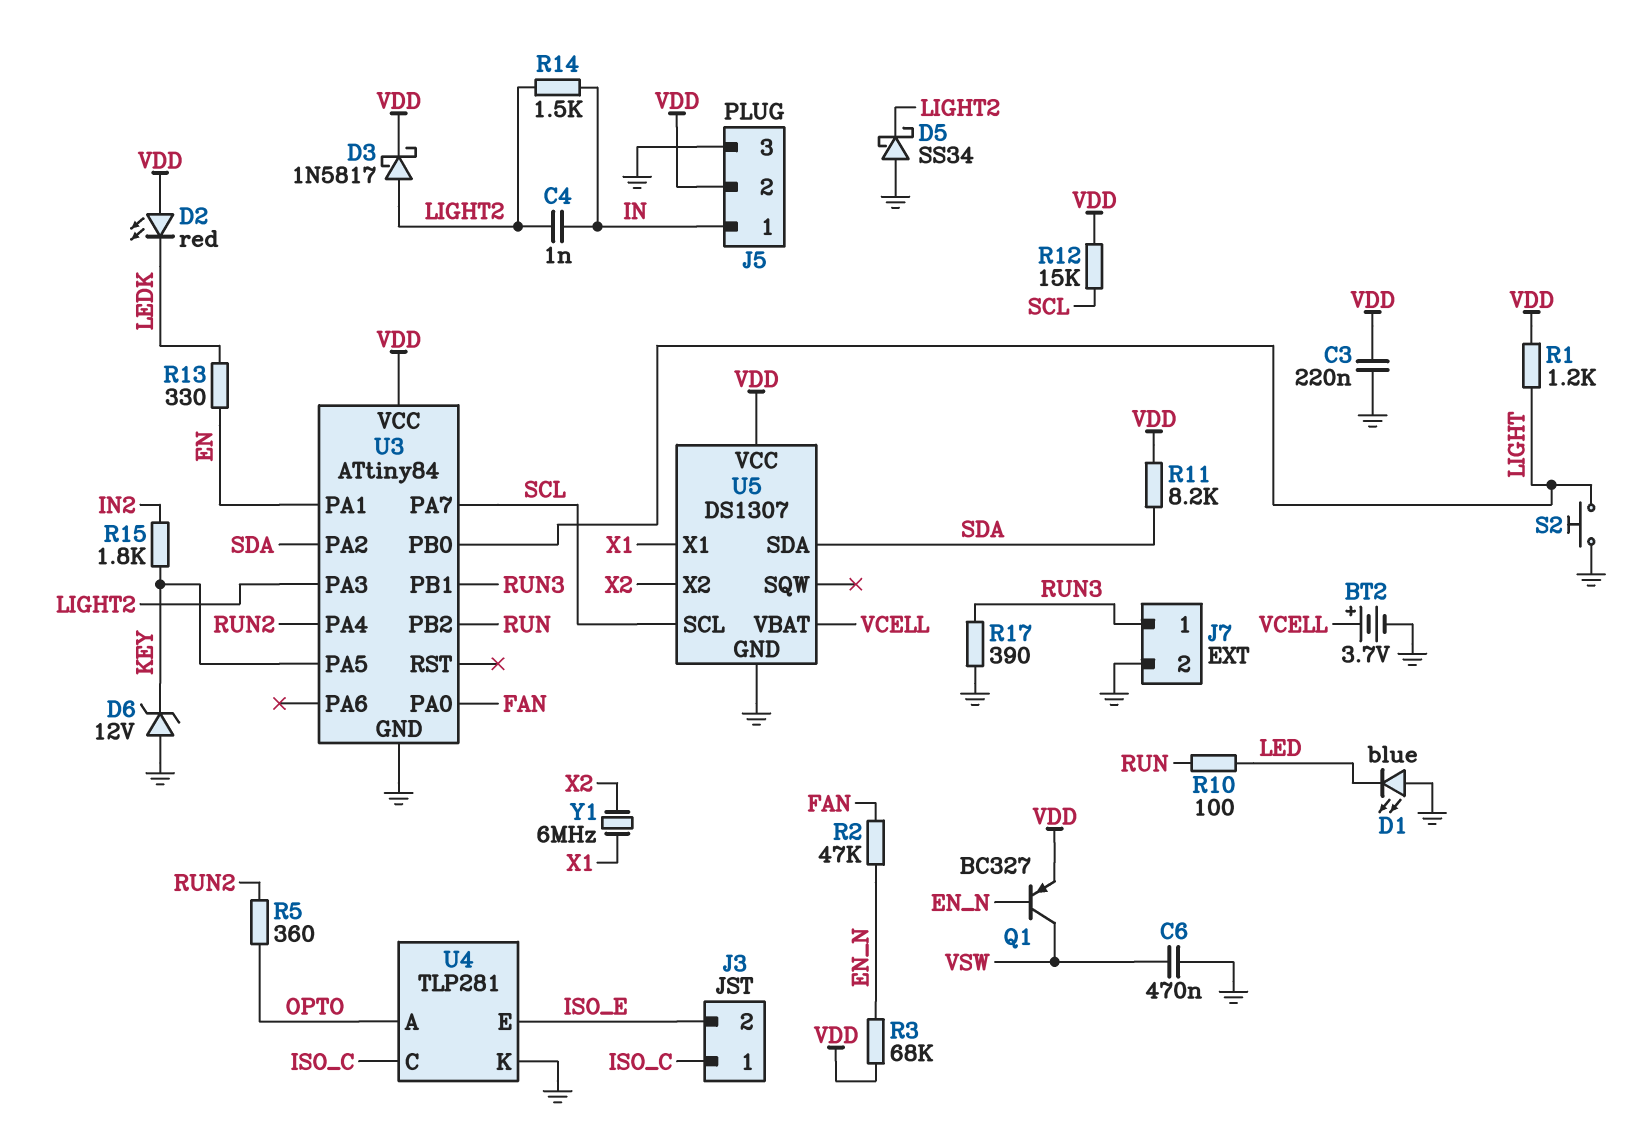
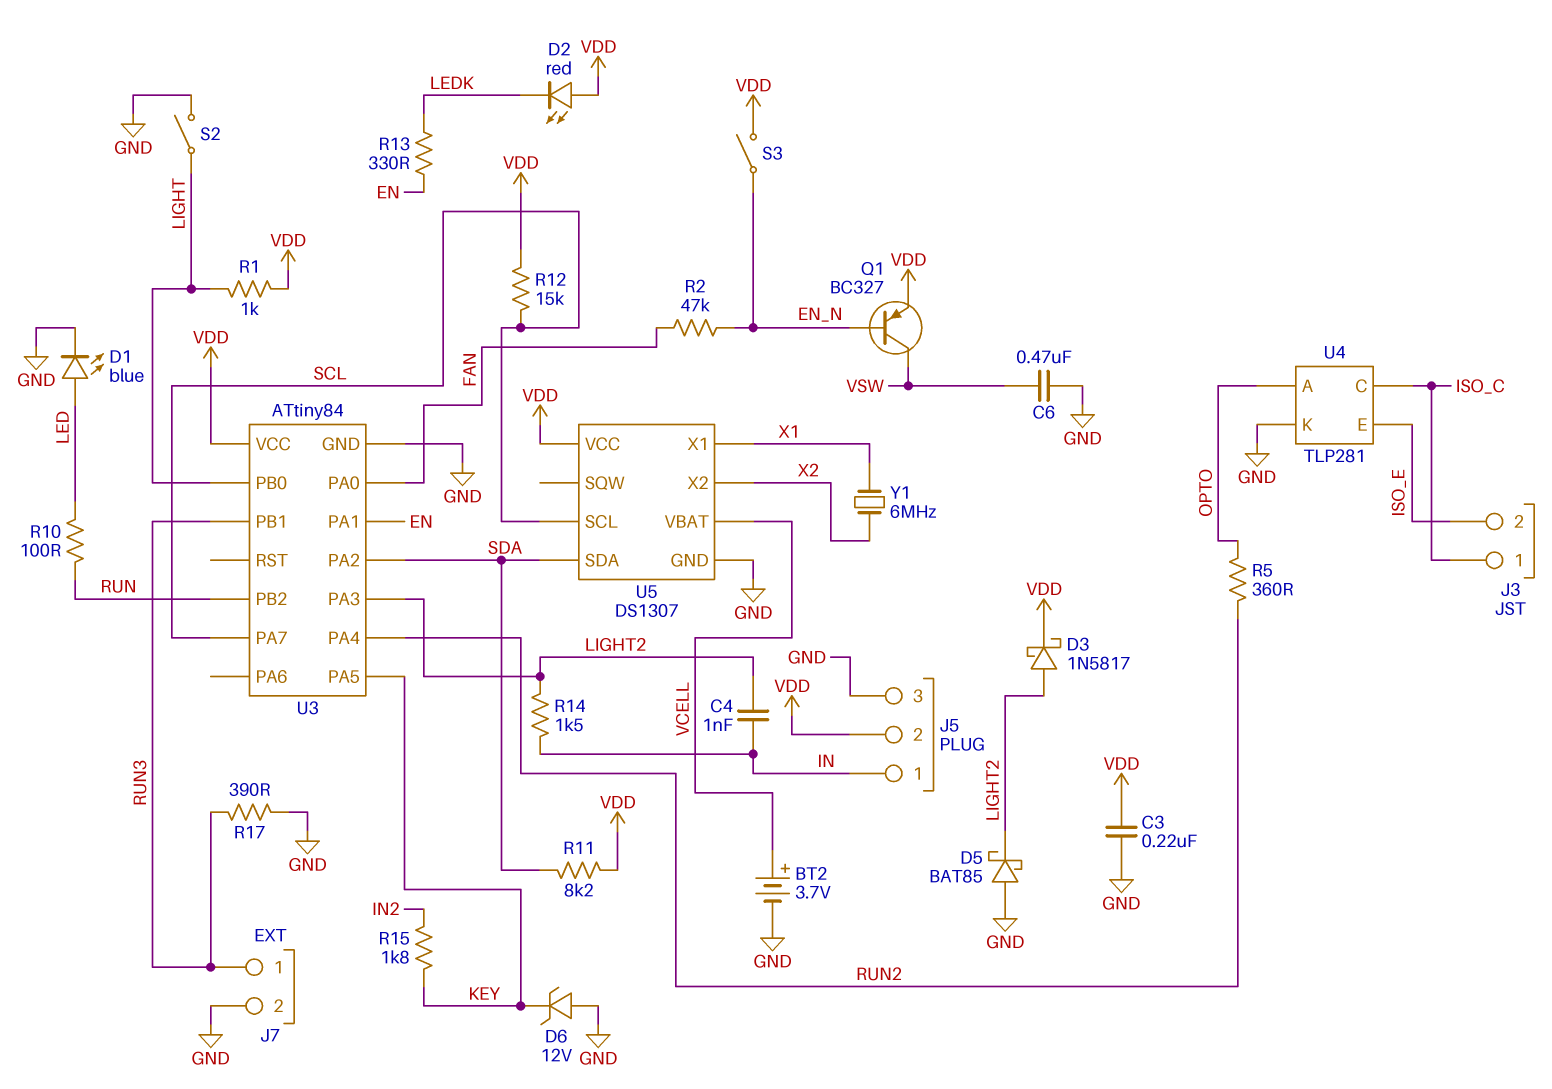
D1: LED blue (A GND, K LED) -> LED blue (A LED, K GND)
D5: schottky SS34 (A GND, K LIGHT2) -> schottky BAT85 (A GND, K LIGHT2)
R1: 1.2k (LIGHT, VDD) -> 1k (LIGHT, VDD)
R3: 68k (EN_N, VDD) -> none
S2: button (GND, LIGHT) -> switch (GND, LIGHT)
S3: none -> switch (EN_N, VDD)

